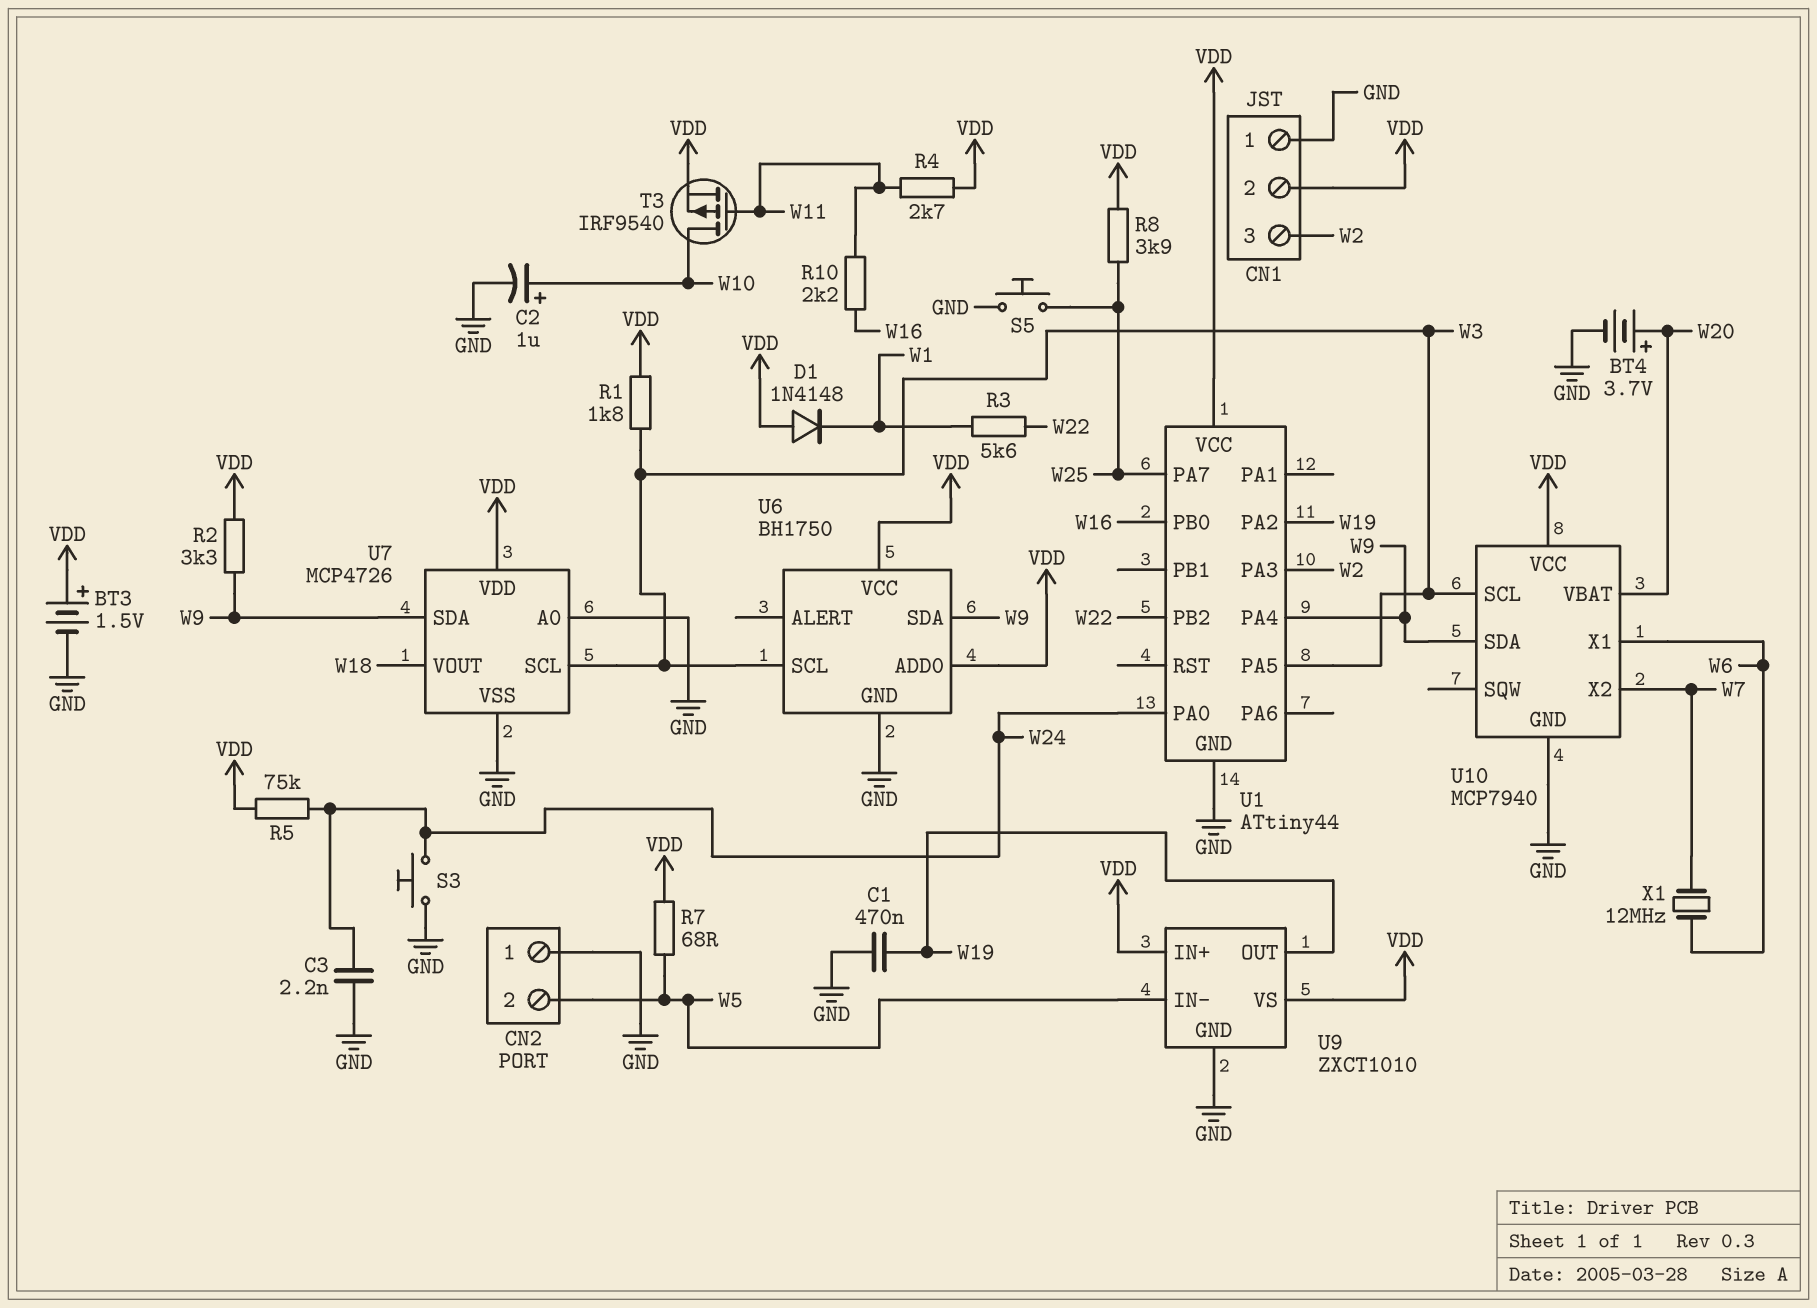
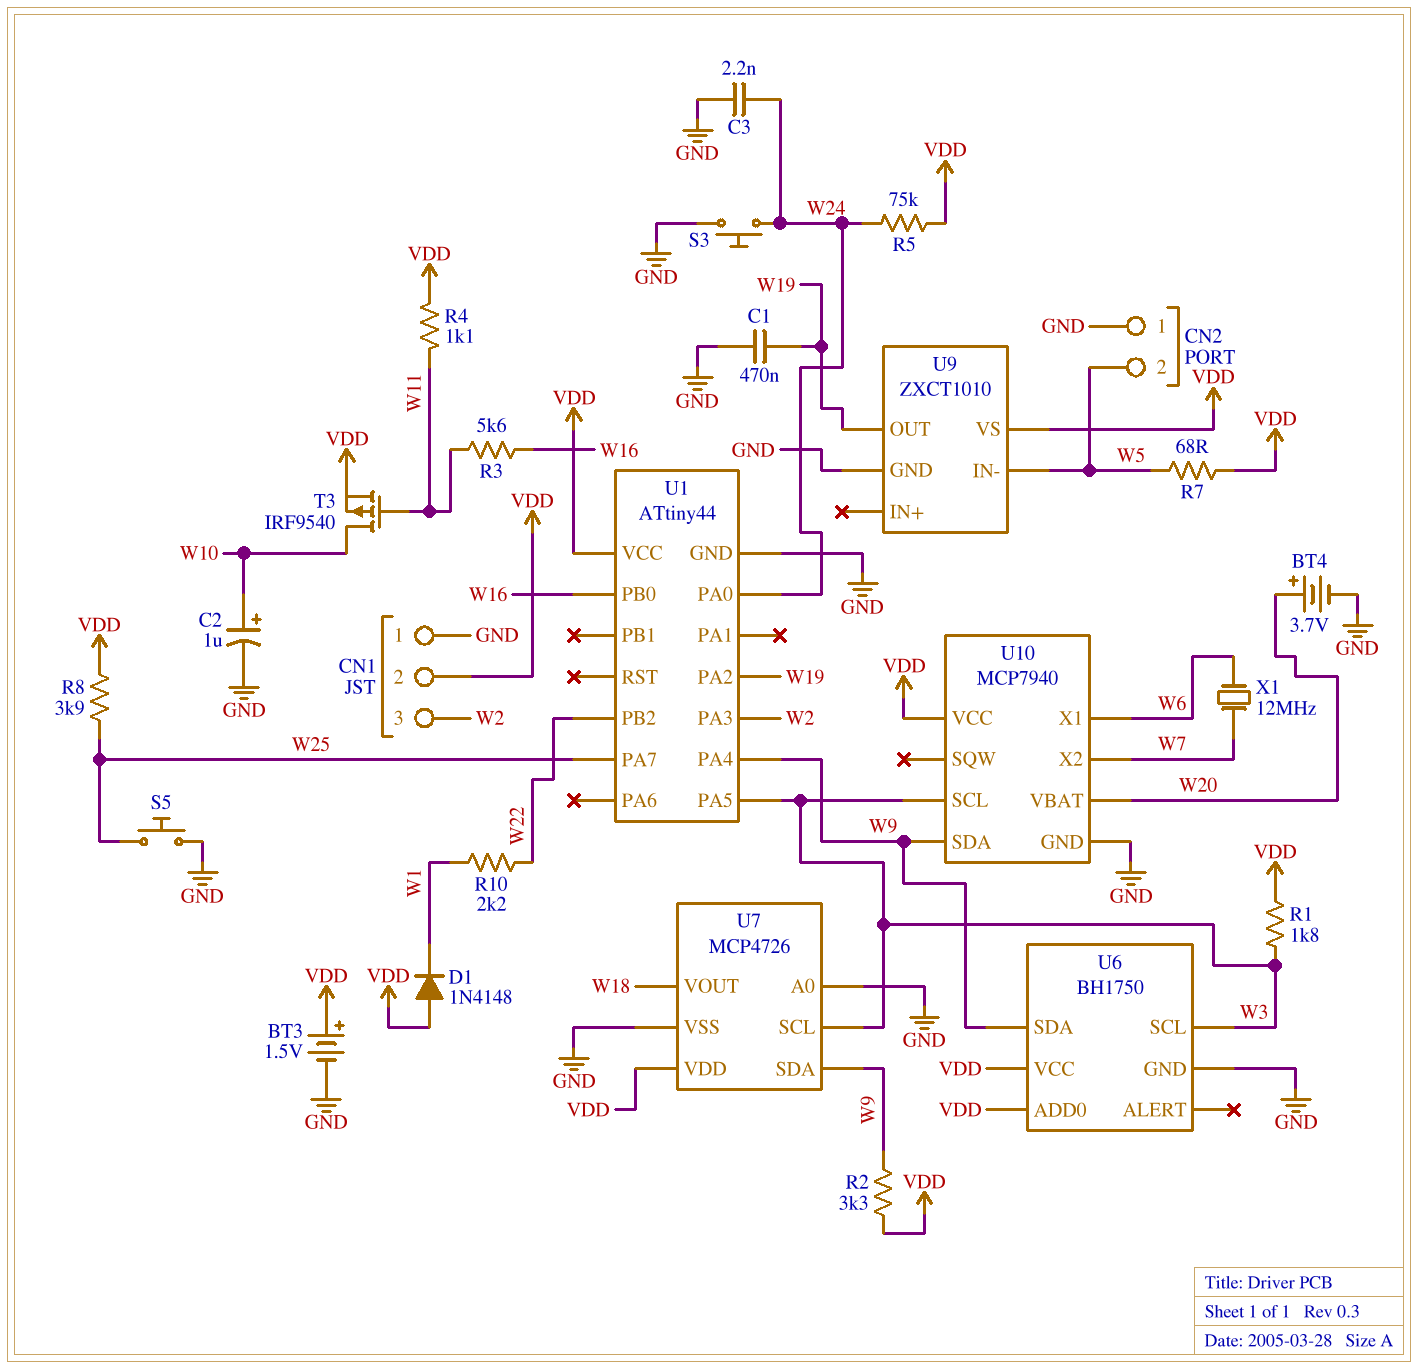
R3: 5.6k (W1, W22) -> 5.6k (W11, W16)
R4: 2.7k (VDD, W11) -> 1.1k (VDD, W11)
R10: 2.2k (W11, W16) -> 2.2k (W1, W22)
U9 pin IN+: VDD -> none

